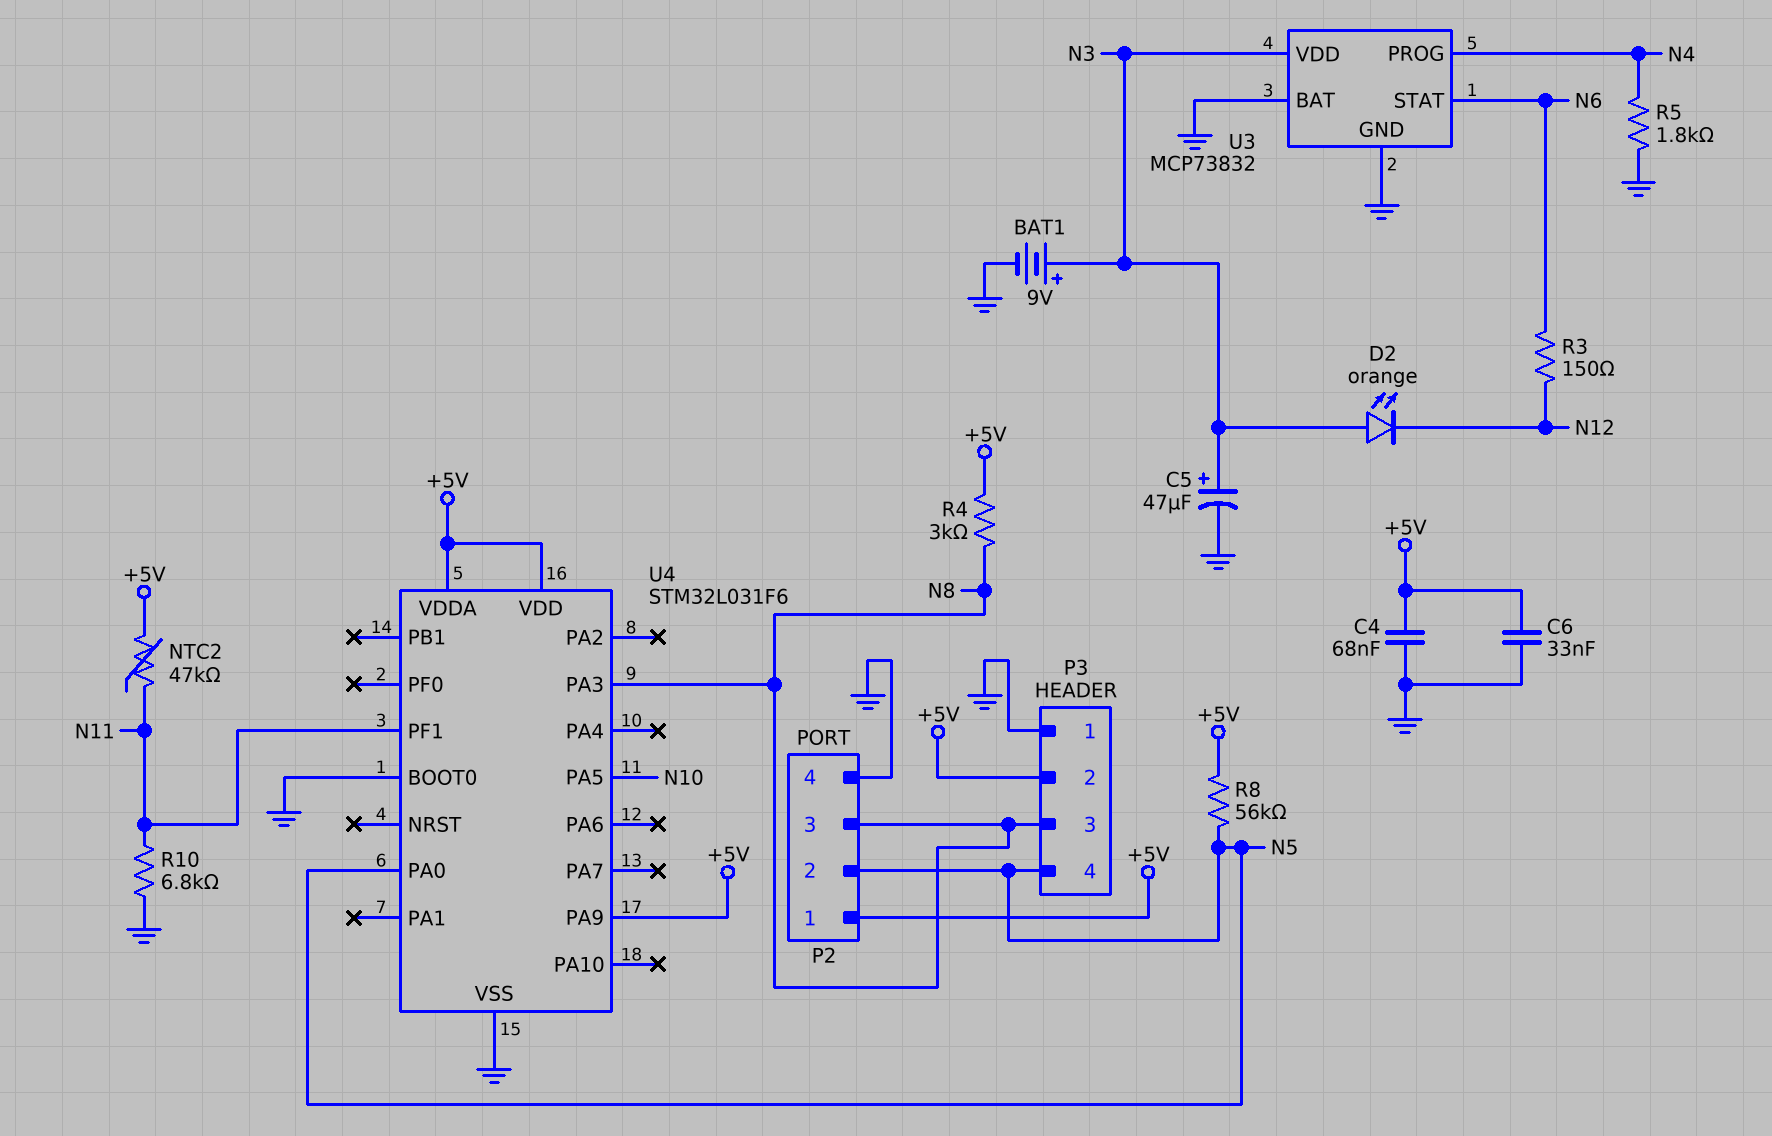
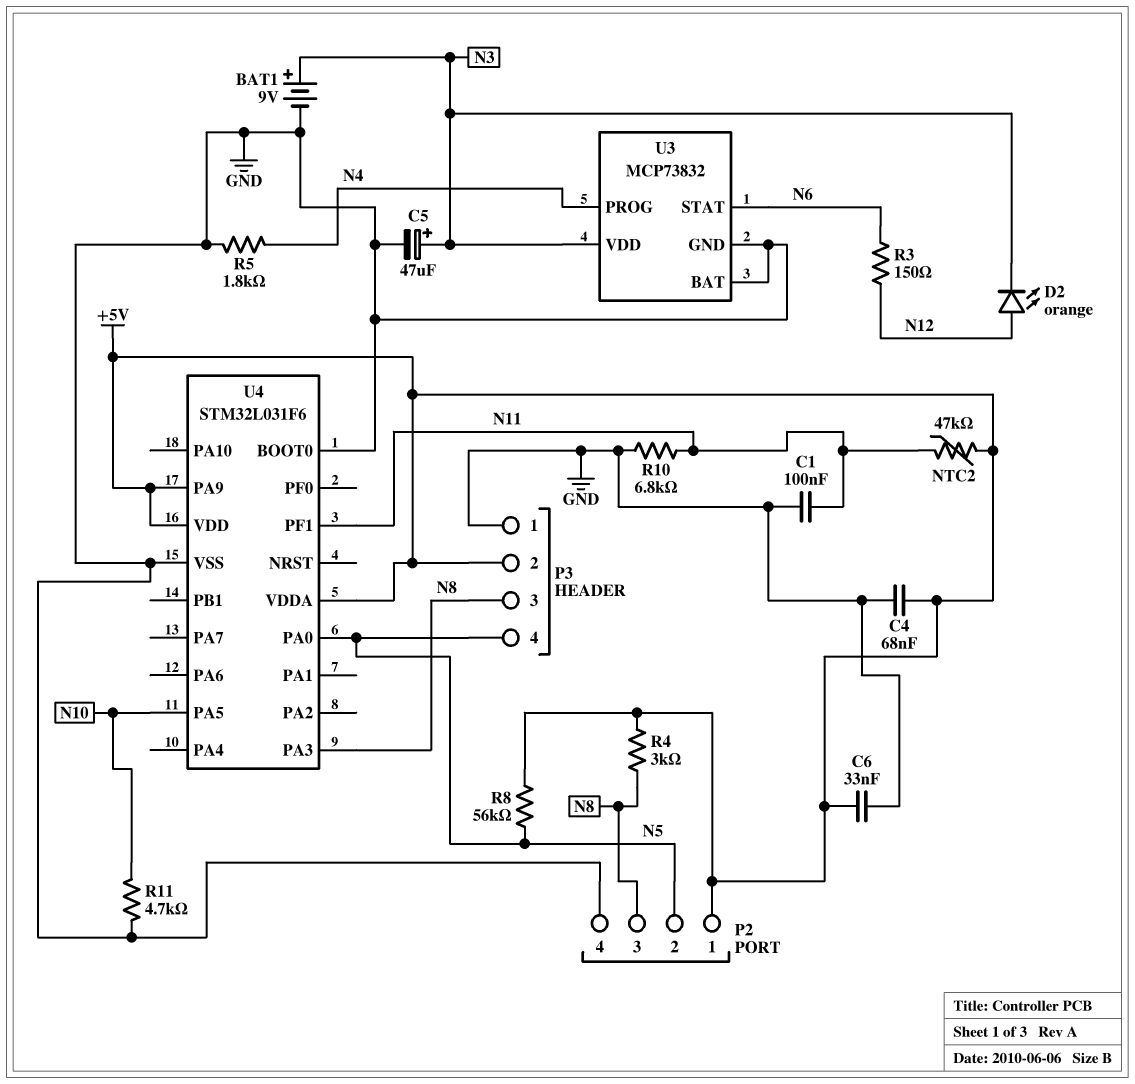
C1: none -> 100nF (GND, N11)
D2: LED orange (A N3, K N12) -> LED orange (A N12, K N3)
R11: none -> 4.7k (GND, N10)

